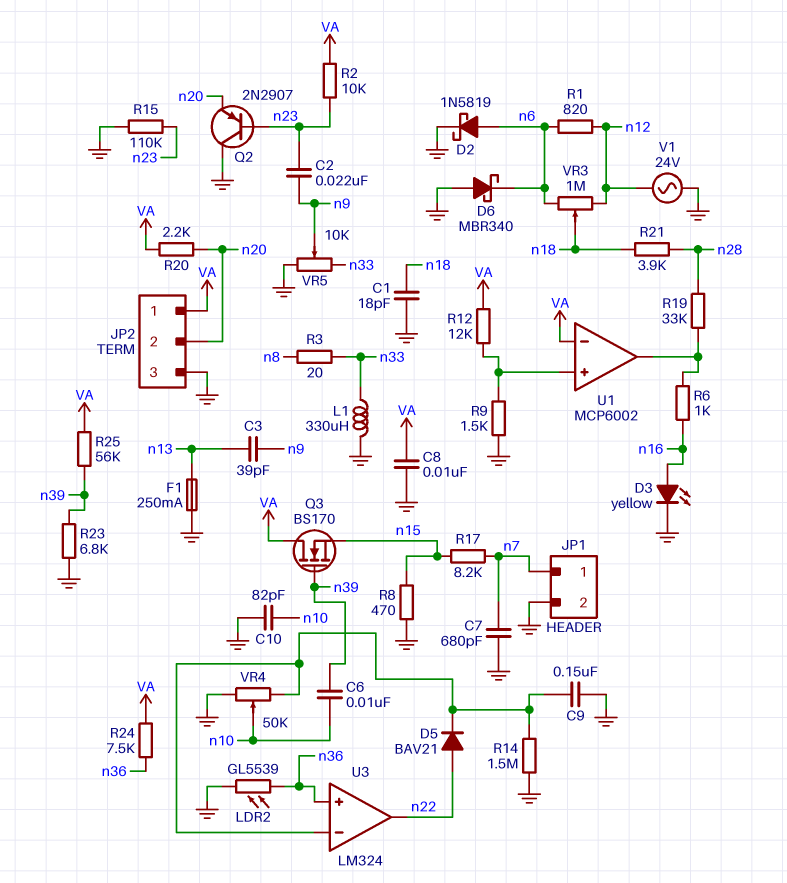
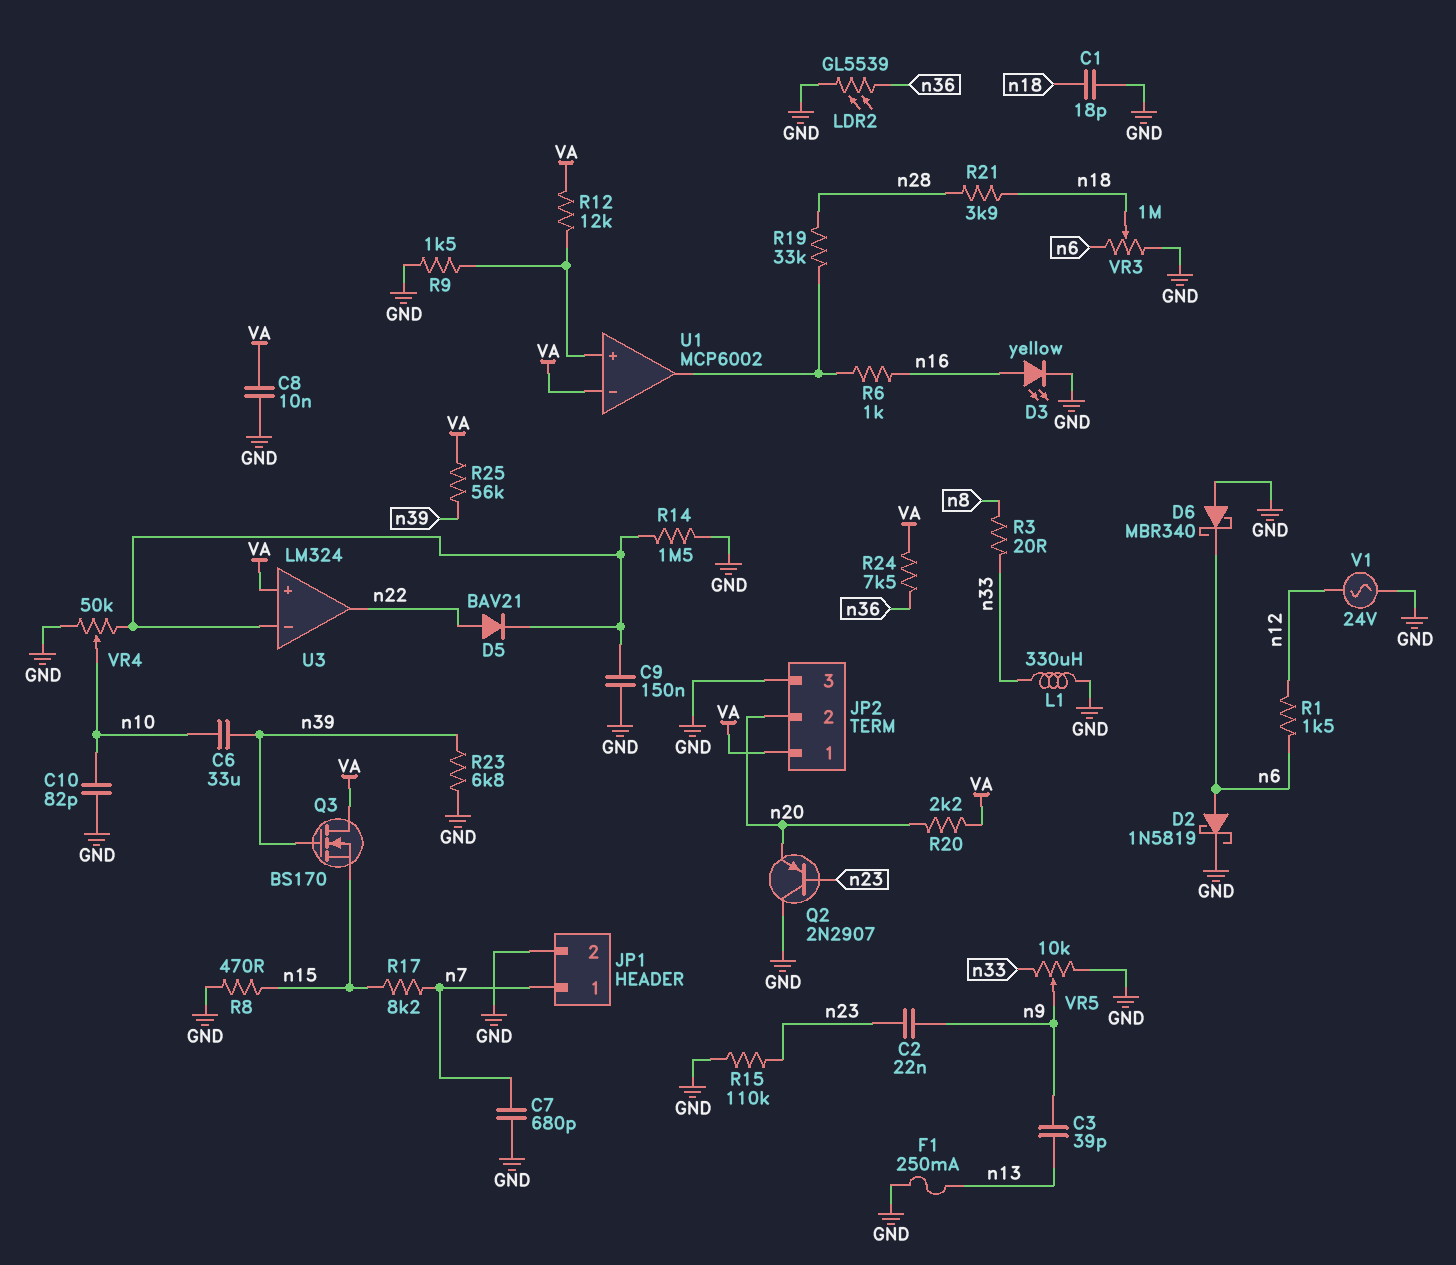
C6: 10nF (n10, n39) -> 33uF (n10, n39)
R1: 820 (n6, n12) -> 1.5k (n6, n12)
R2: 10k (VA, n23) -> none
U3 pin in+: n36 -> VA
VR3: 1M (n6, n12, wiper n18) -> 1M (GND, n6, wiper n18)

